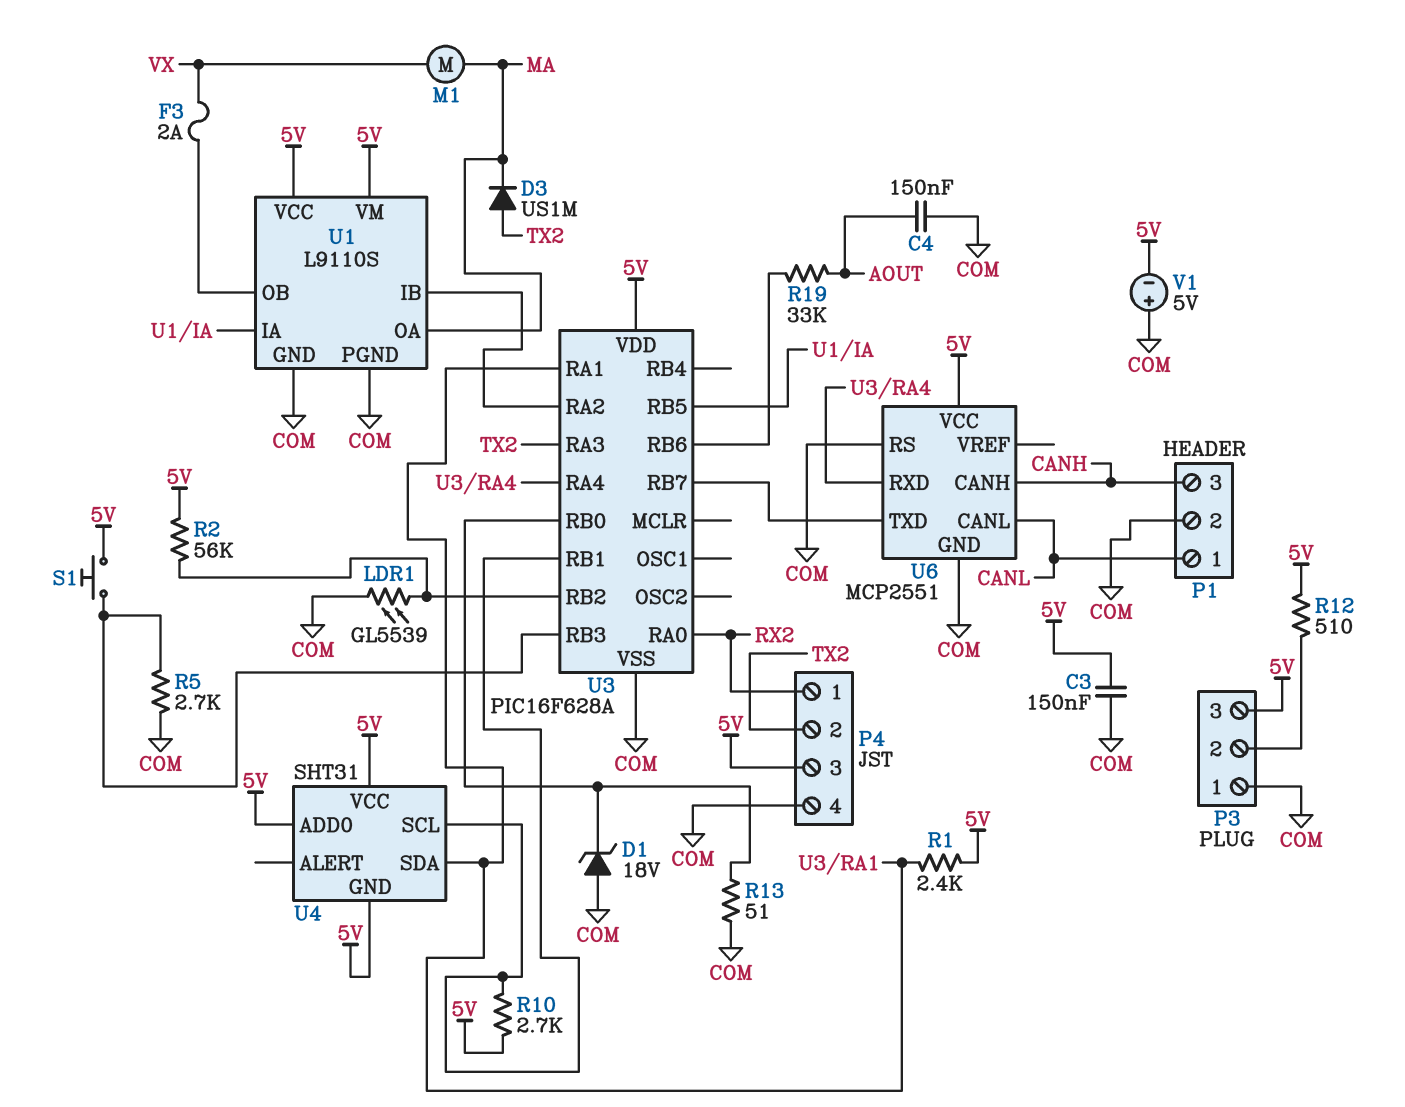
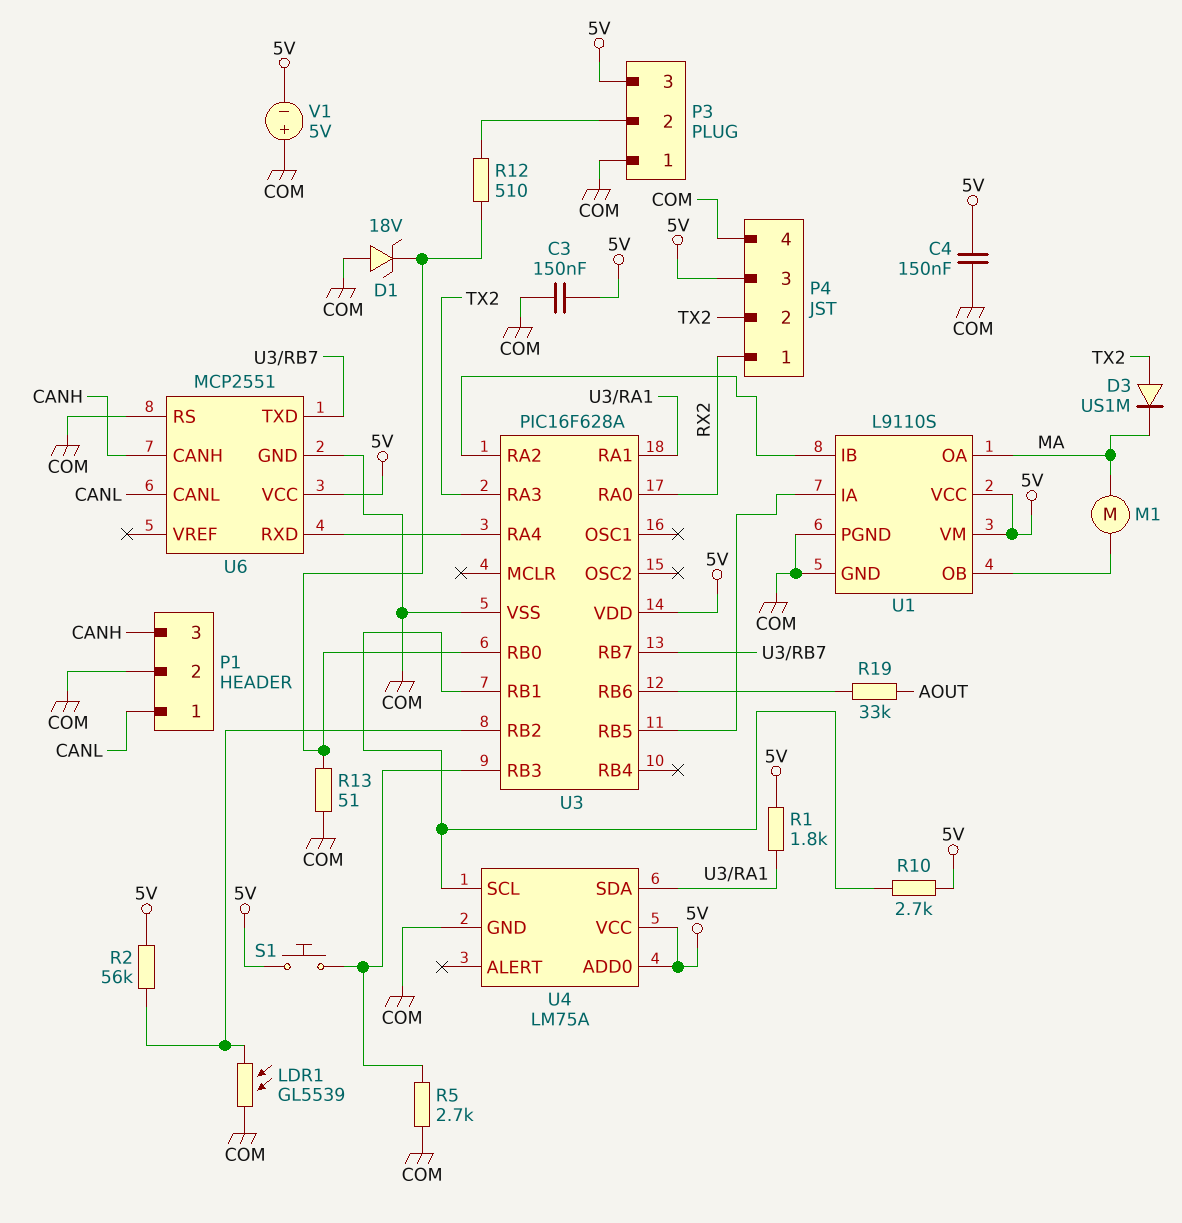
C4: 150nF (AOUT, COM) -> 150nF (5V, COM)
F3: 2A (U1/OB, VX) -> none
M1: motor (MA, VX) -> motor (MA, U1/OB)
R1: 2.4k (5V, U3/RA1) -> 1.8k (5V, U3/RA1)
R12: 510 (5V, P3/2) -> 510 (P3/2, U3/RB0)
U4: SHT31 -> LM75A
U4 pin GND: 5V -> COM

